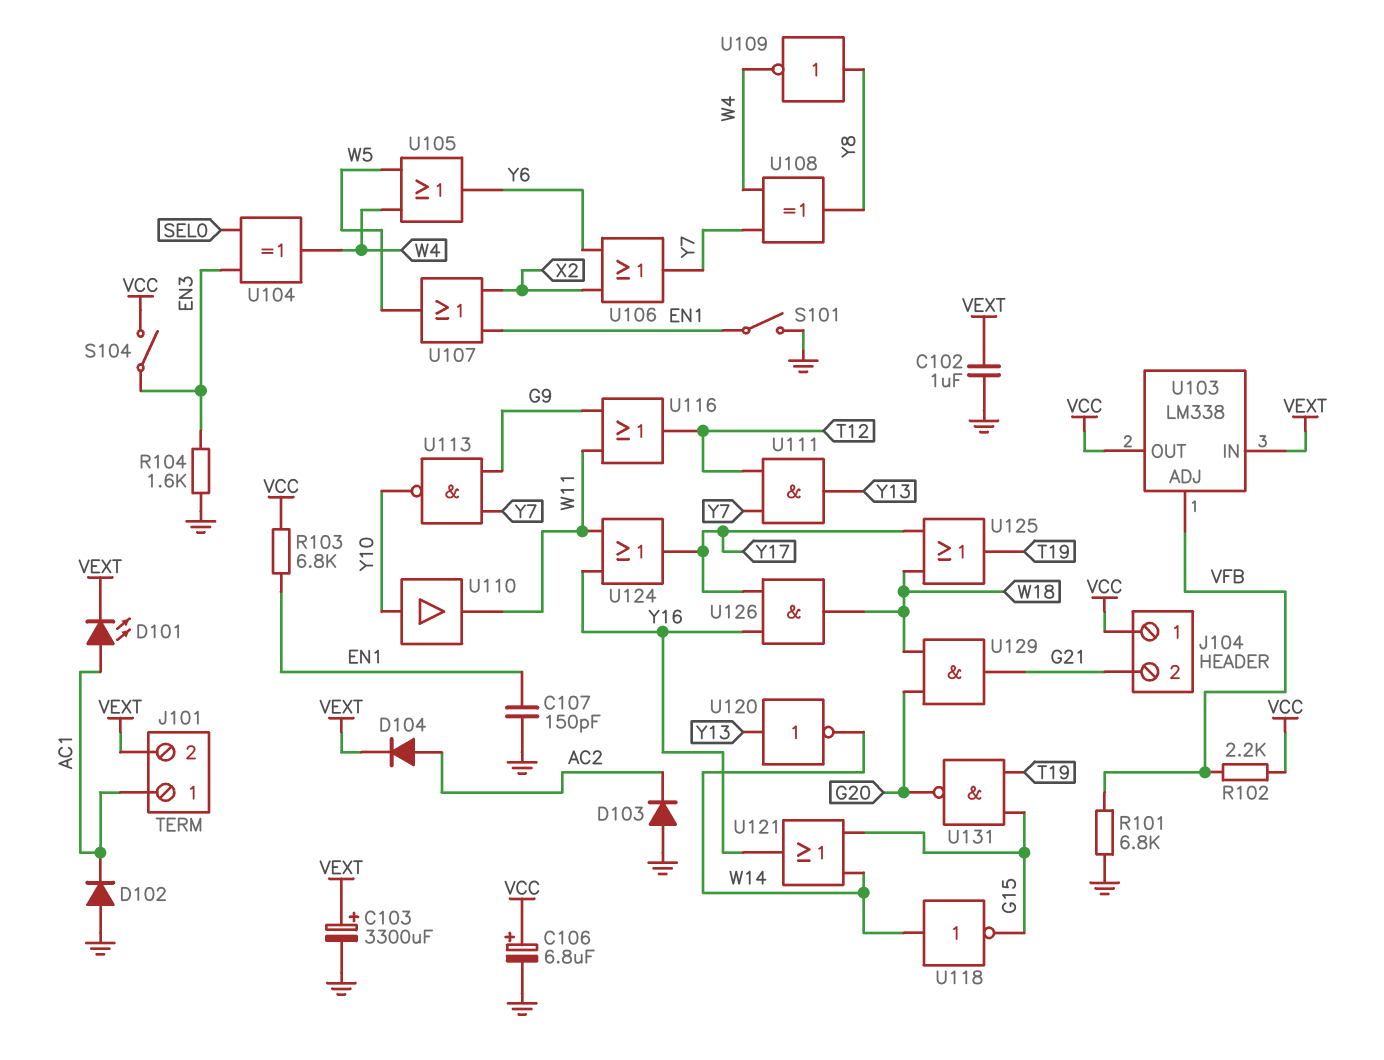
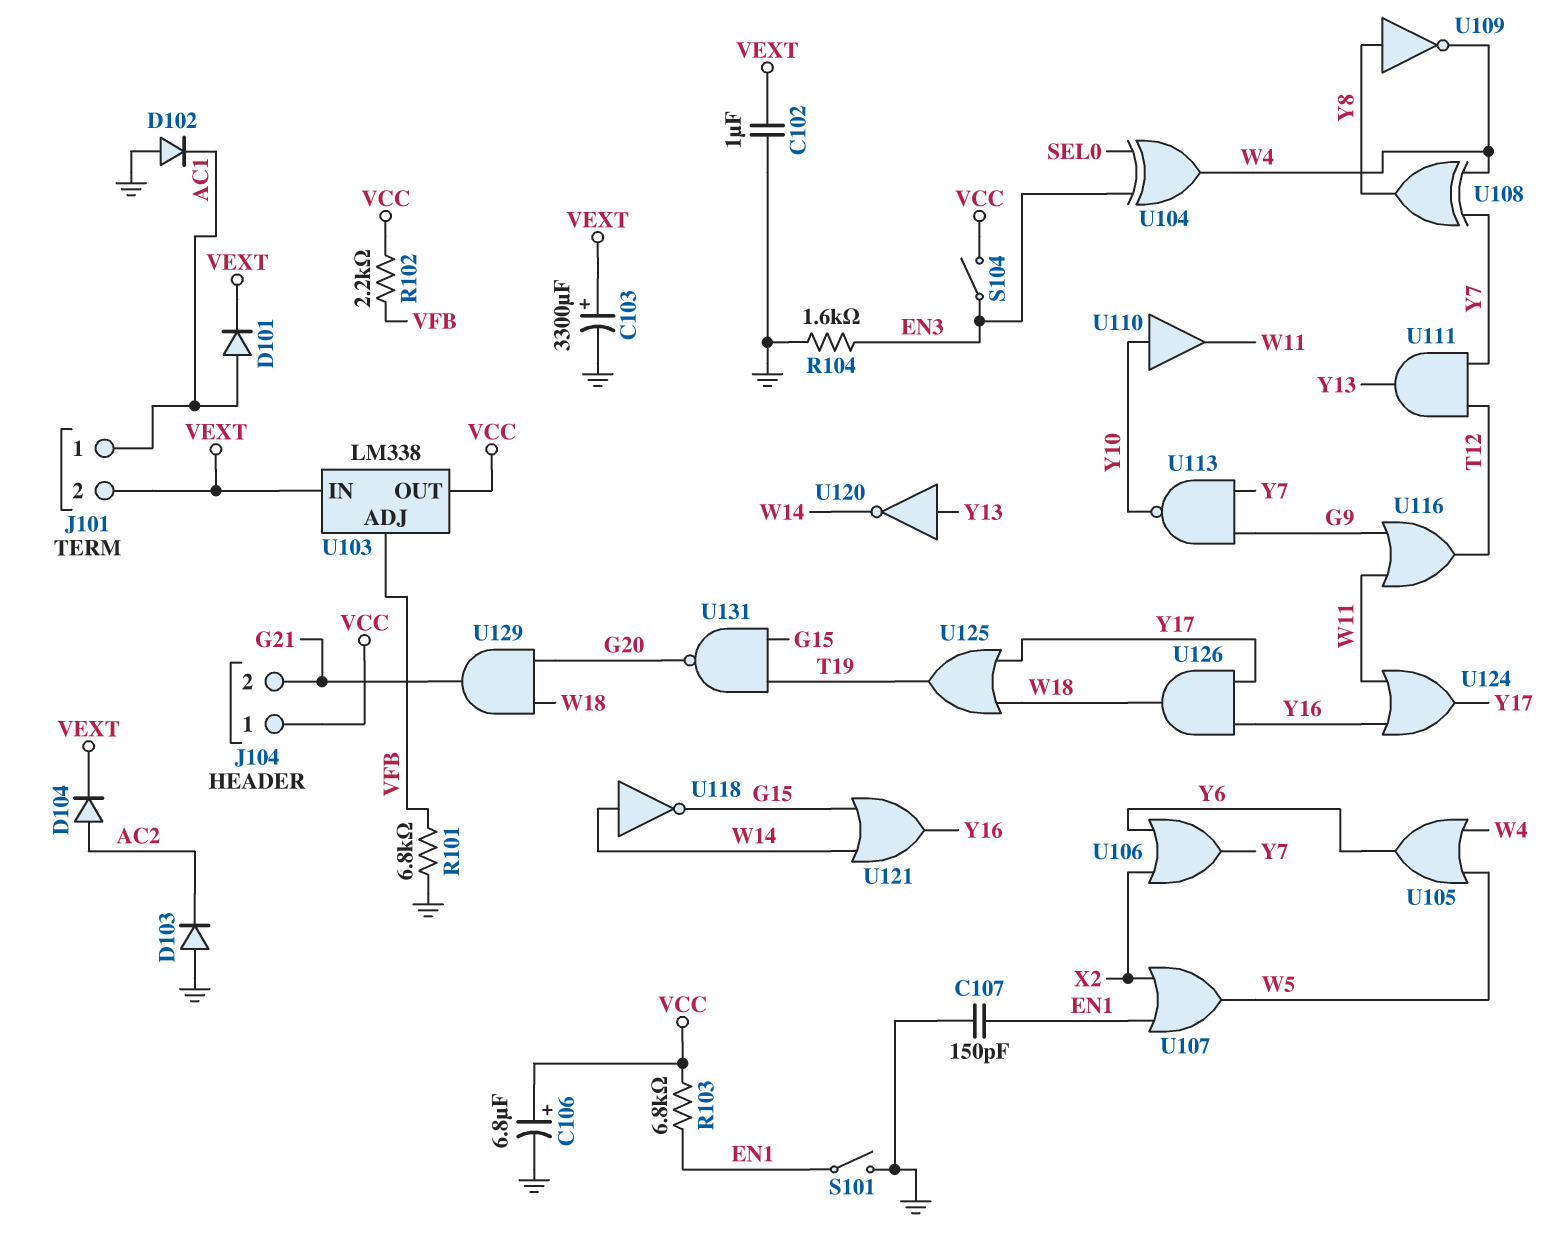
D101: LED (A AC1, K VEXT) -> diode (A AC1, K VEXT)

